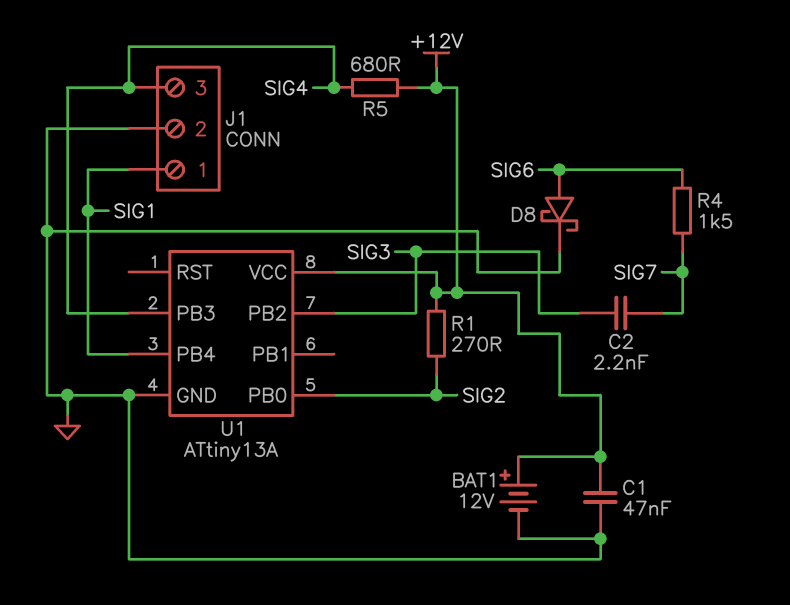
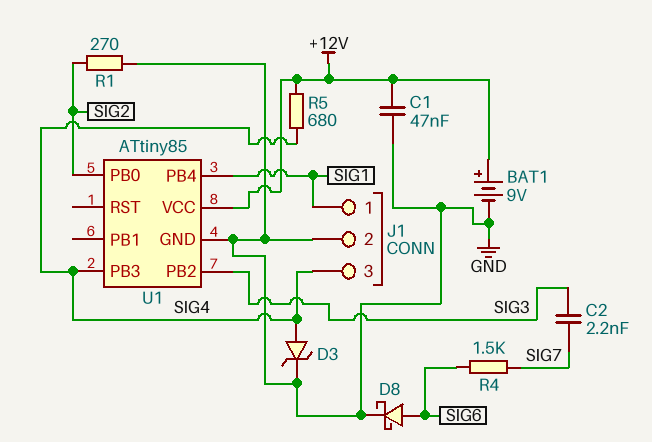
BAT1: 12V (plus +12V, minus GND) -> 9V (plus +12V, minus GND)
D3: none -> zener (A SIG4, K GND)
R1: 270 (+12V, SIG2) -> 270 (GND, SIG2)
U1: ATtiny13A -> ATtiny85

